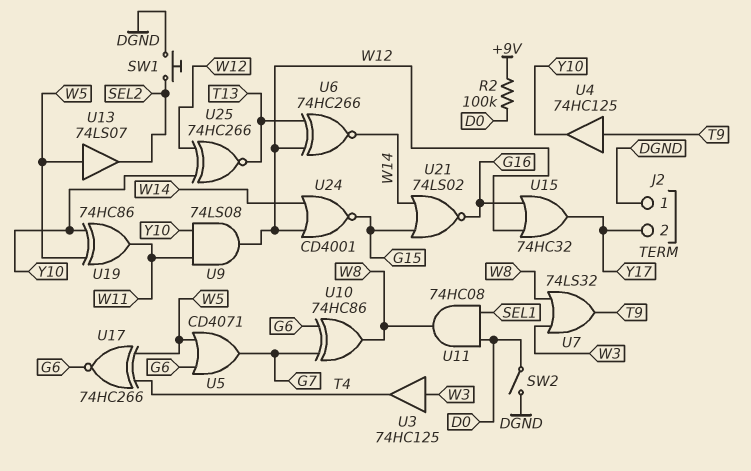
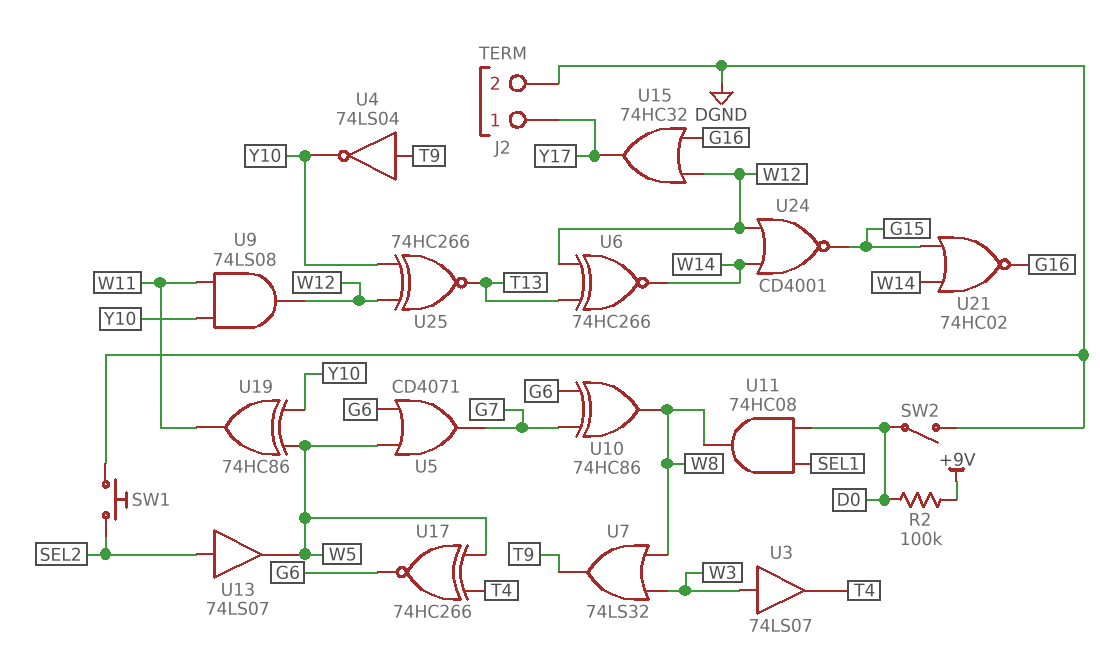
J2 pin 1: DGND -> Y17
J2 pin 2: Y17 -> DGND
U3: buffer 74HC125 (in W3, out T4) -> buffer 74LS07 (in W3, out T4)
U4: buffer 74HC125 (in T9, out Y10) -> NOT 74LS04 (in T9, out Y10)
U13: buffer 74LS07 (in W5, out SEL2) -> buffer 74LS07 (in SEL2, out W5)
U21: NOR 74LS02 (in G15, in W14, out G16) -> NOR 74HC02 (in G15, in W14, out G16)

